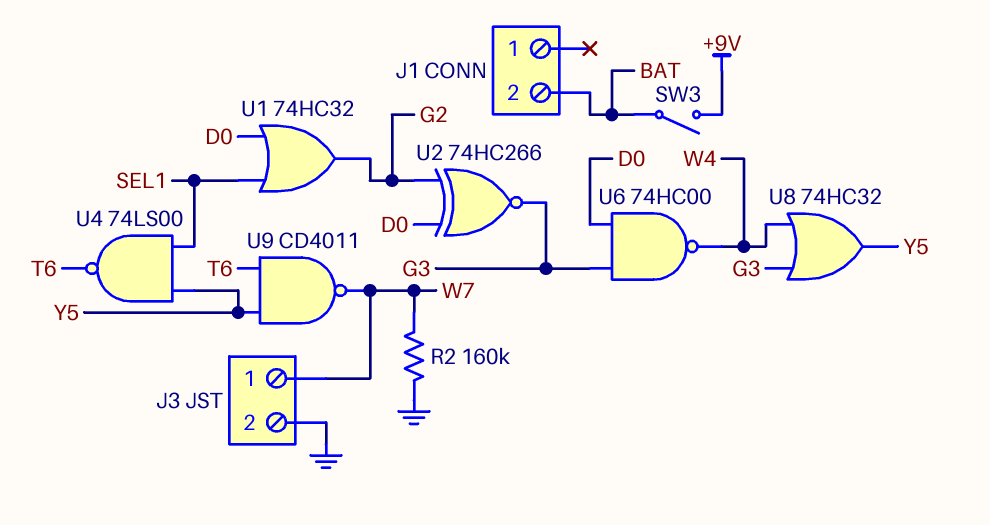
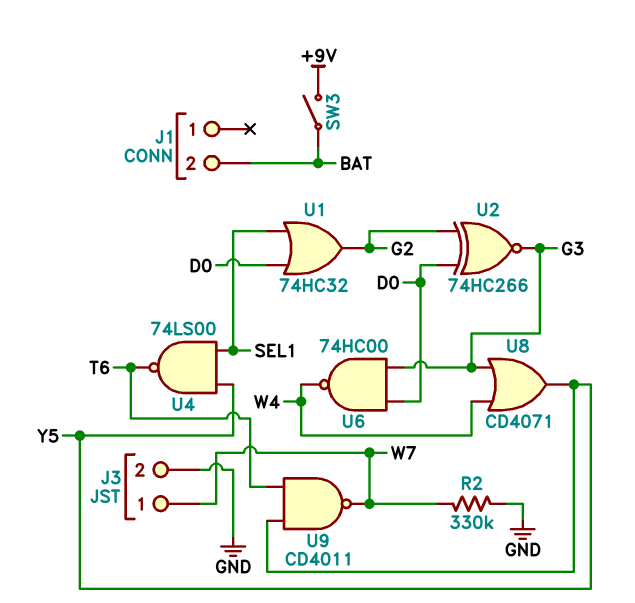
R2: 160k (GND, W7) -> 330k (GND, W7)
U8: OR 74HC32 (in G3, in W4, out Y5) -> OR CD4071 (in G3, in W4, out Y5)

